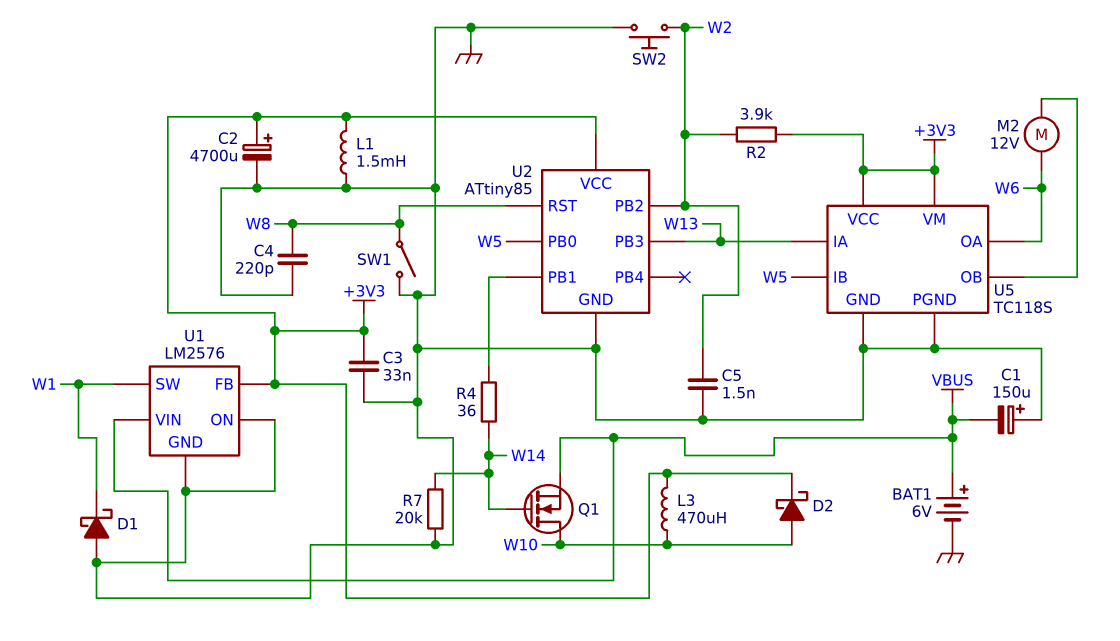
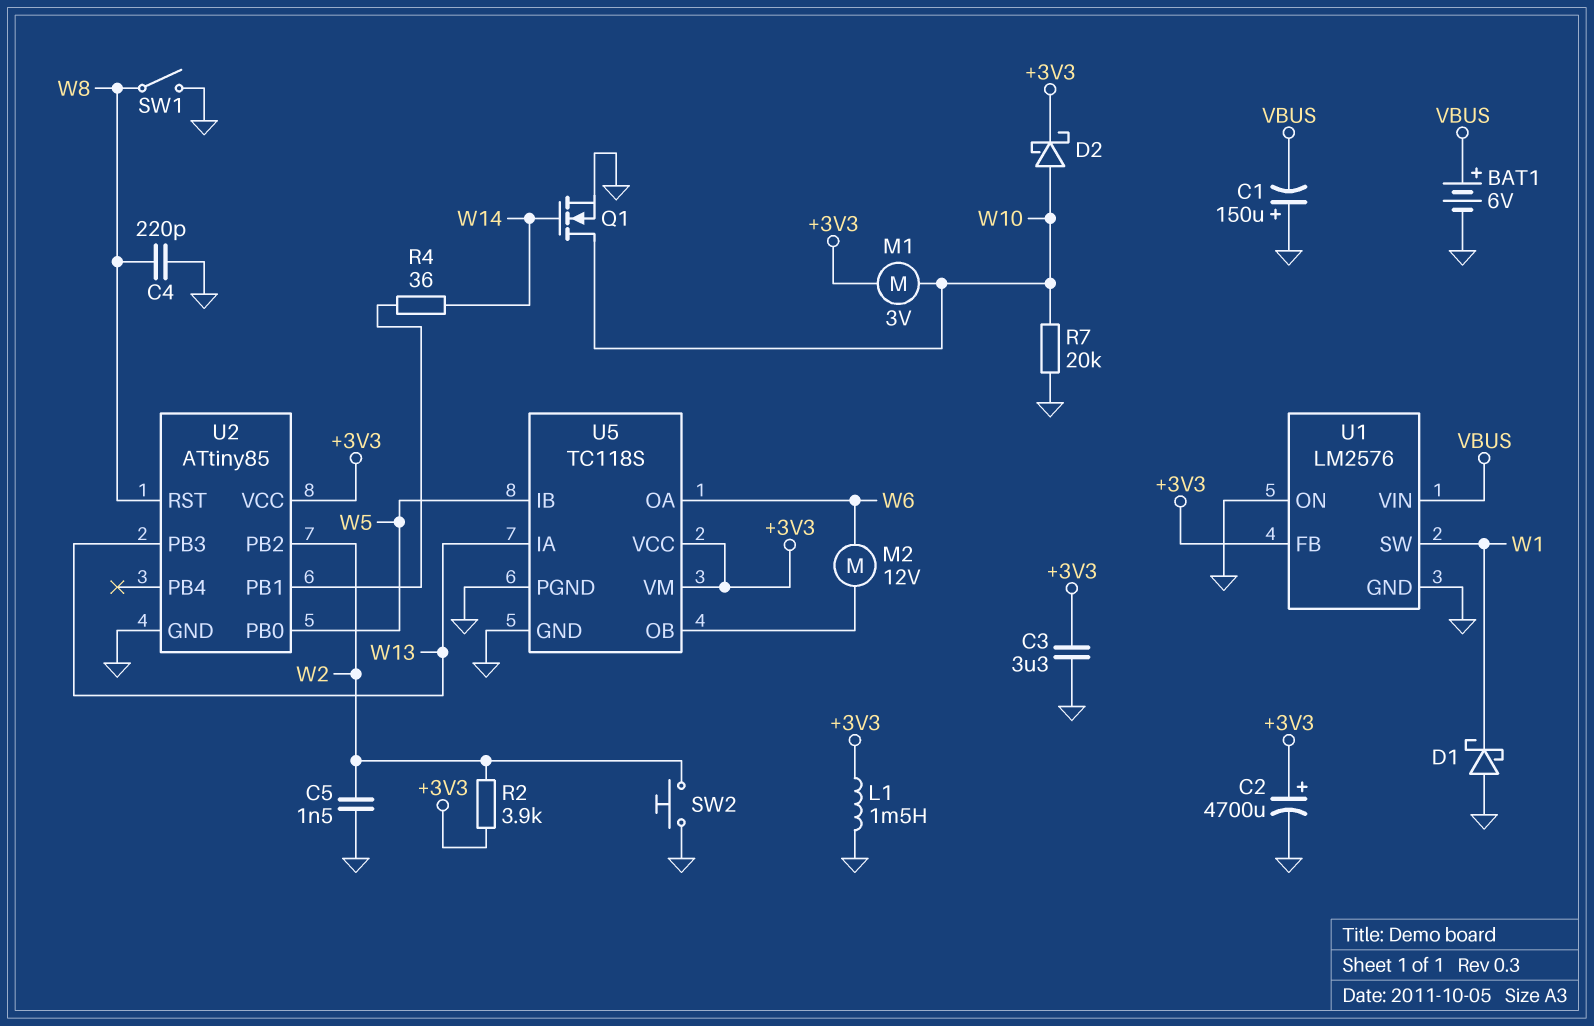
C3: 33nF (+3V3, GND) -> 3.3uF (+3V3, GND)
L3: 470uH (+3V3, W10) -> none
M1: none -> motor 3V (+3V3, W10)
Q1: NMOS (G W14, D W10, S VBUS) -> NMOS (G W14, D W10, S GND)
R7: 20k (GND, W14) -> 20k (GND, W10)

